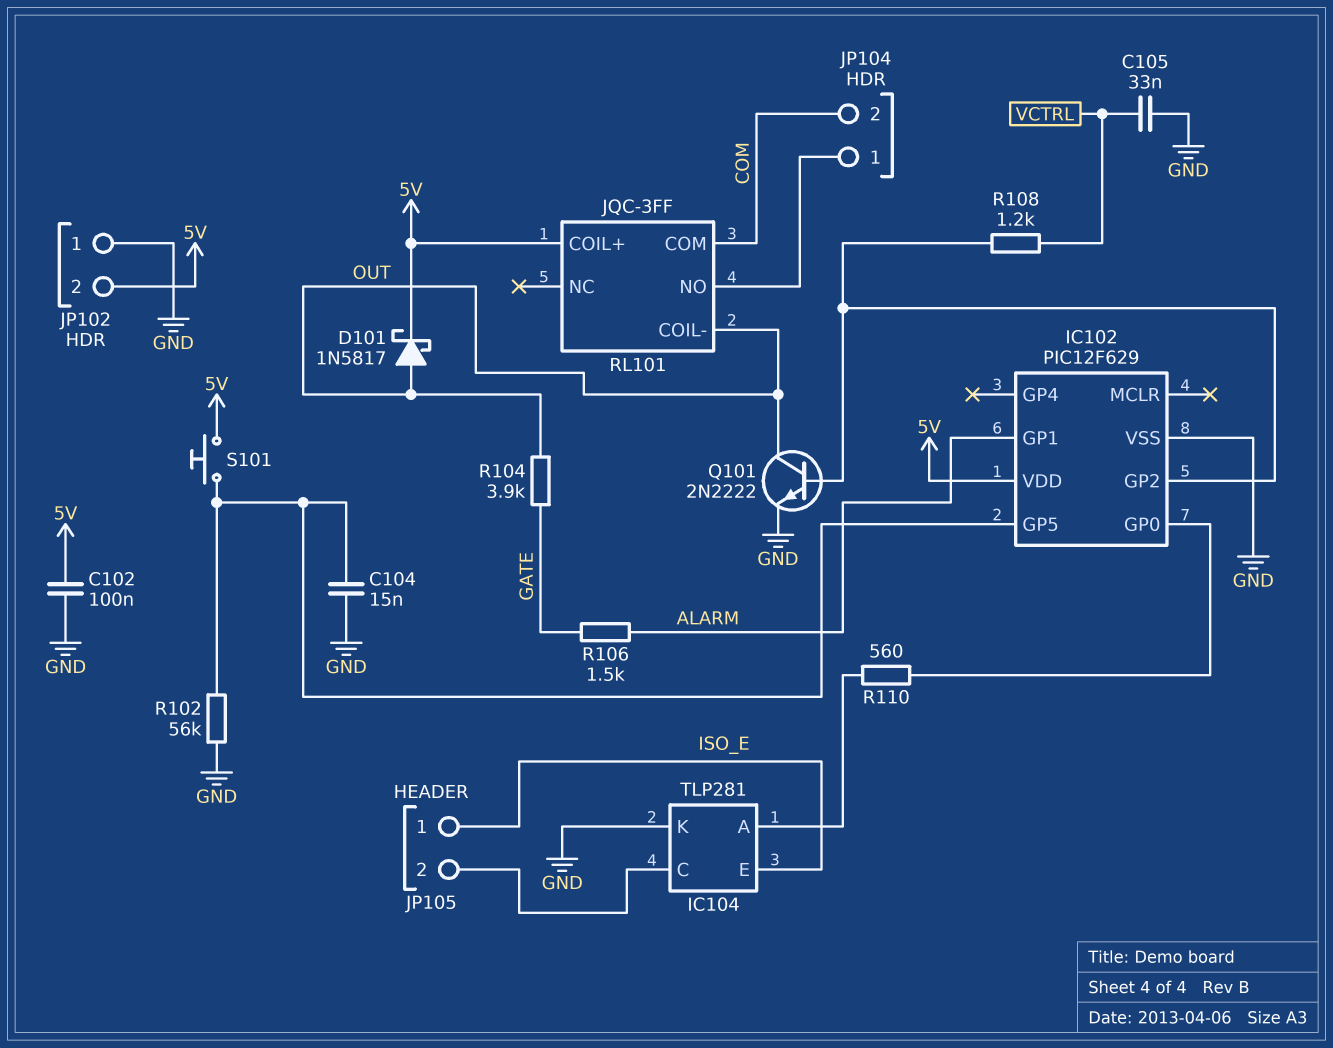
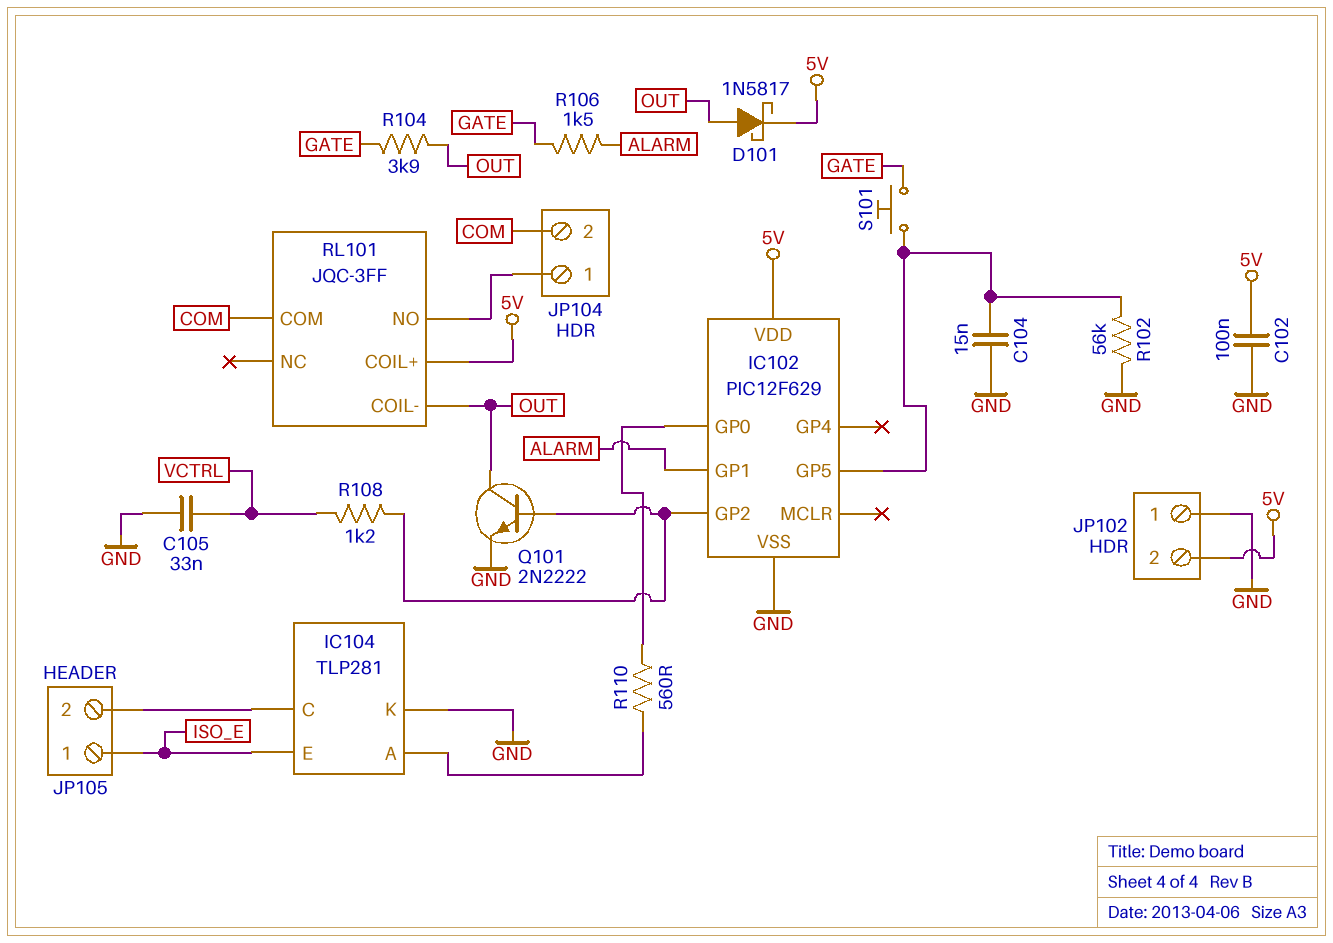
S101: button (5V, IC102/GP5) -> button (GATE, IC102/GP5)

